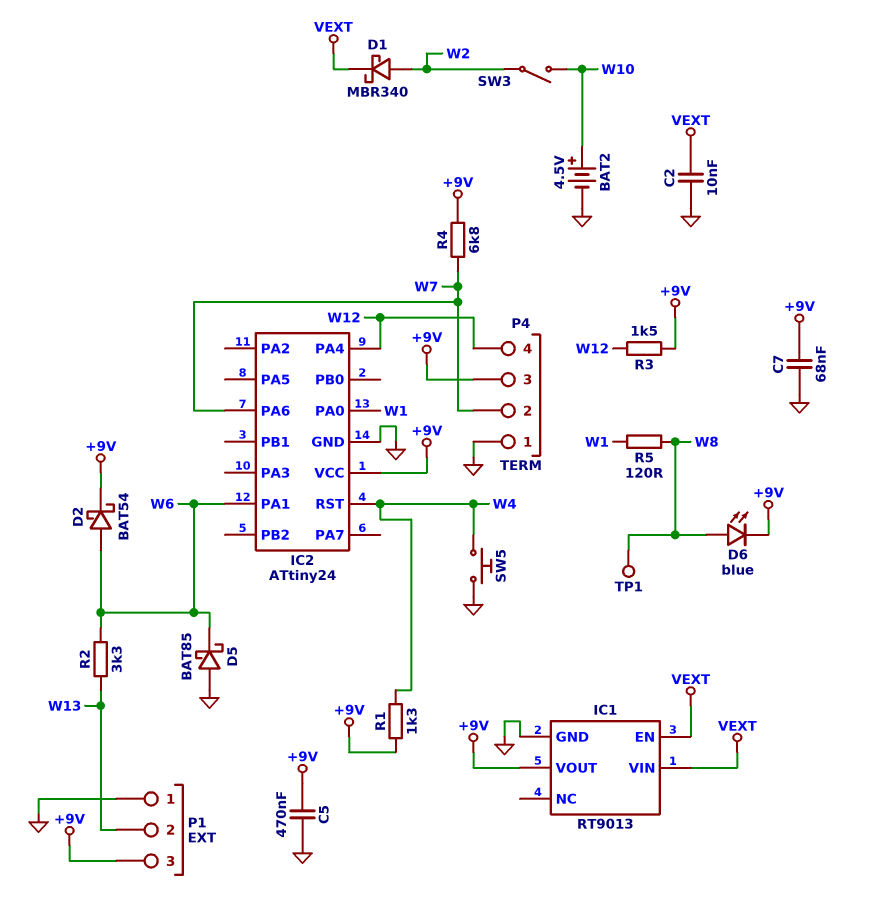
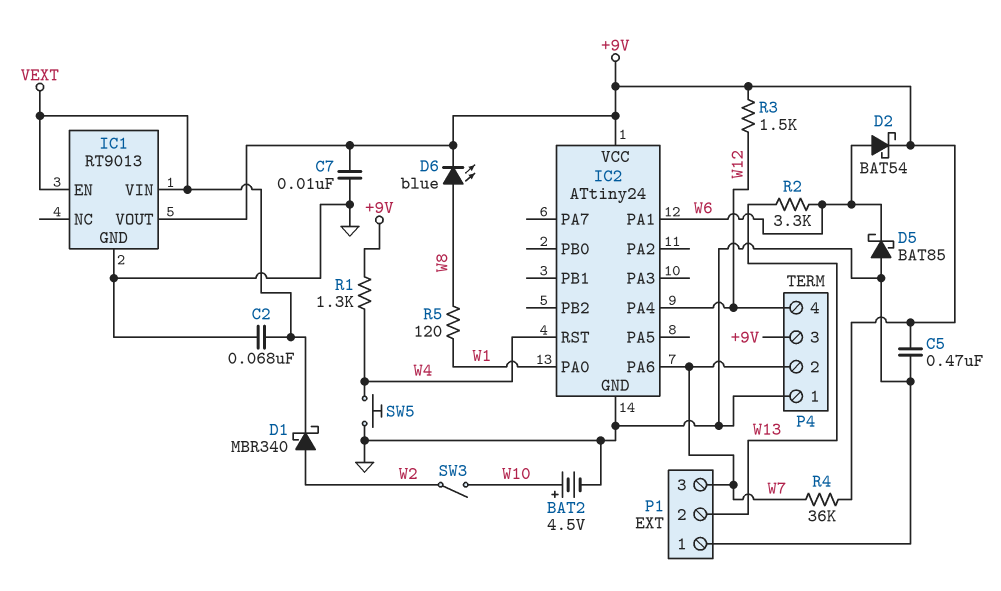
C2: 10nF (GND, VEXT) -> 68nF (GND, VEXT)
C7: 68nF (+9V, GND) -> 10nF (+9V, GND)
P1 pin 3: +9V -> W7
R4: 6.8k (+9V, W7) -> 36k (+9V, W7)
TP1: test point (W8) -> none

